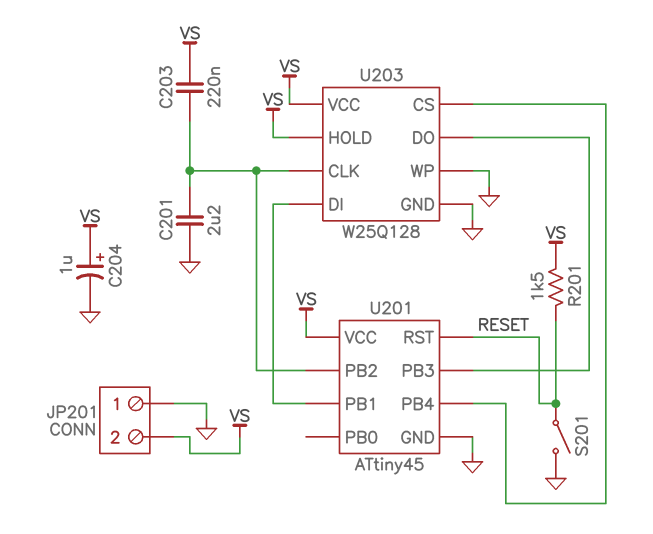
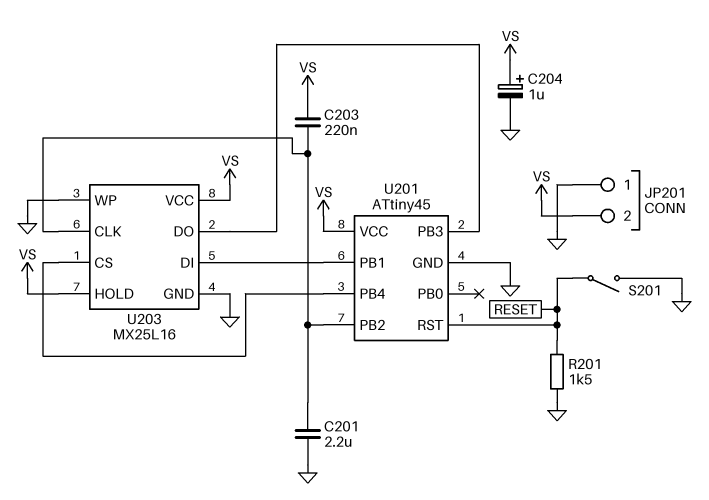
R201: 1.5k (RESET, VS) -> 1.5k (GND, RESET)
U203: W25Q128 -> MX25L16

